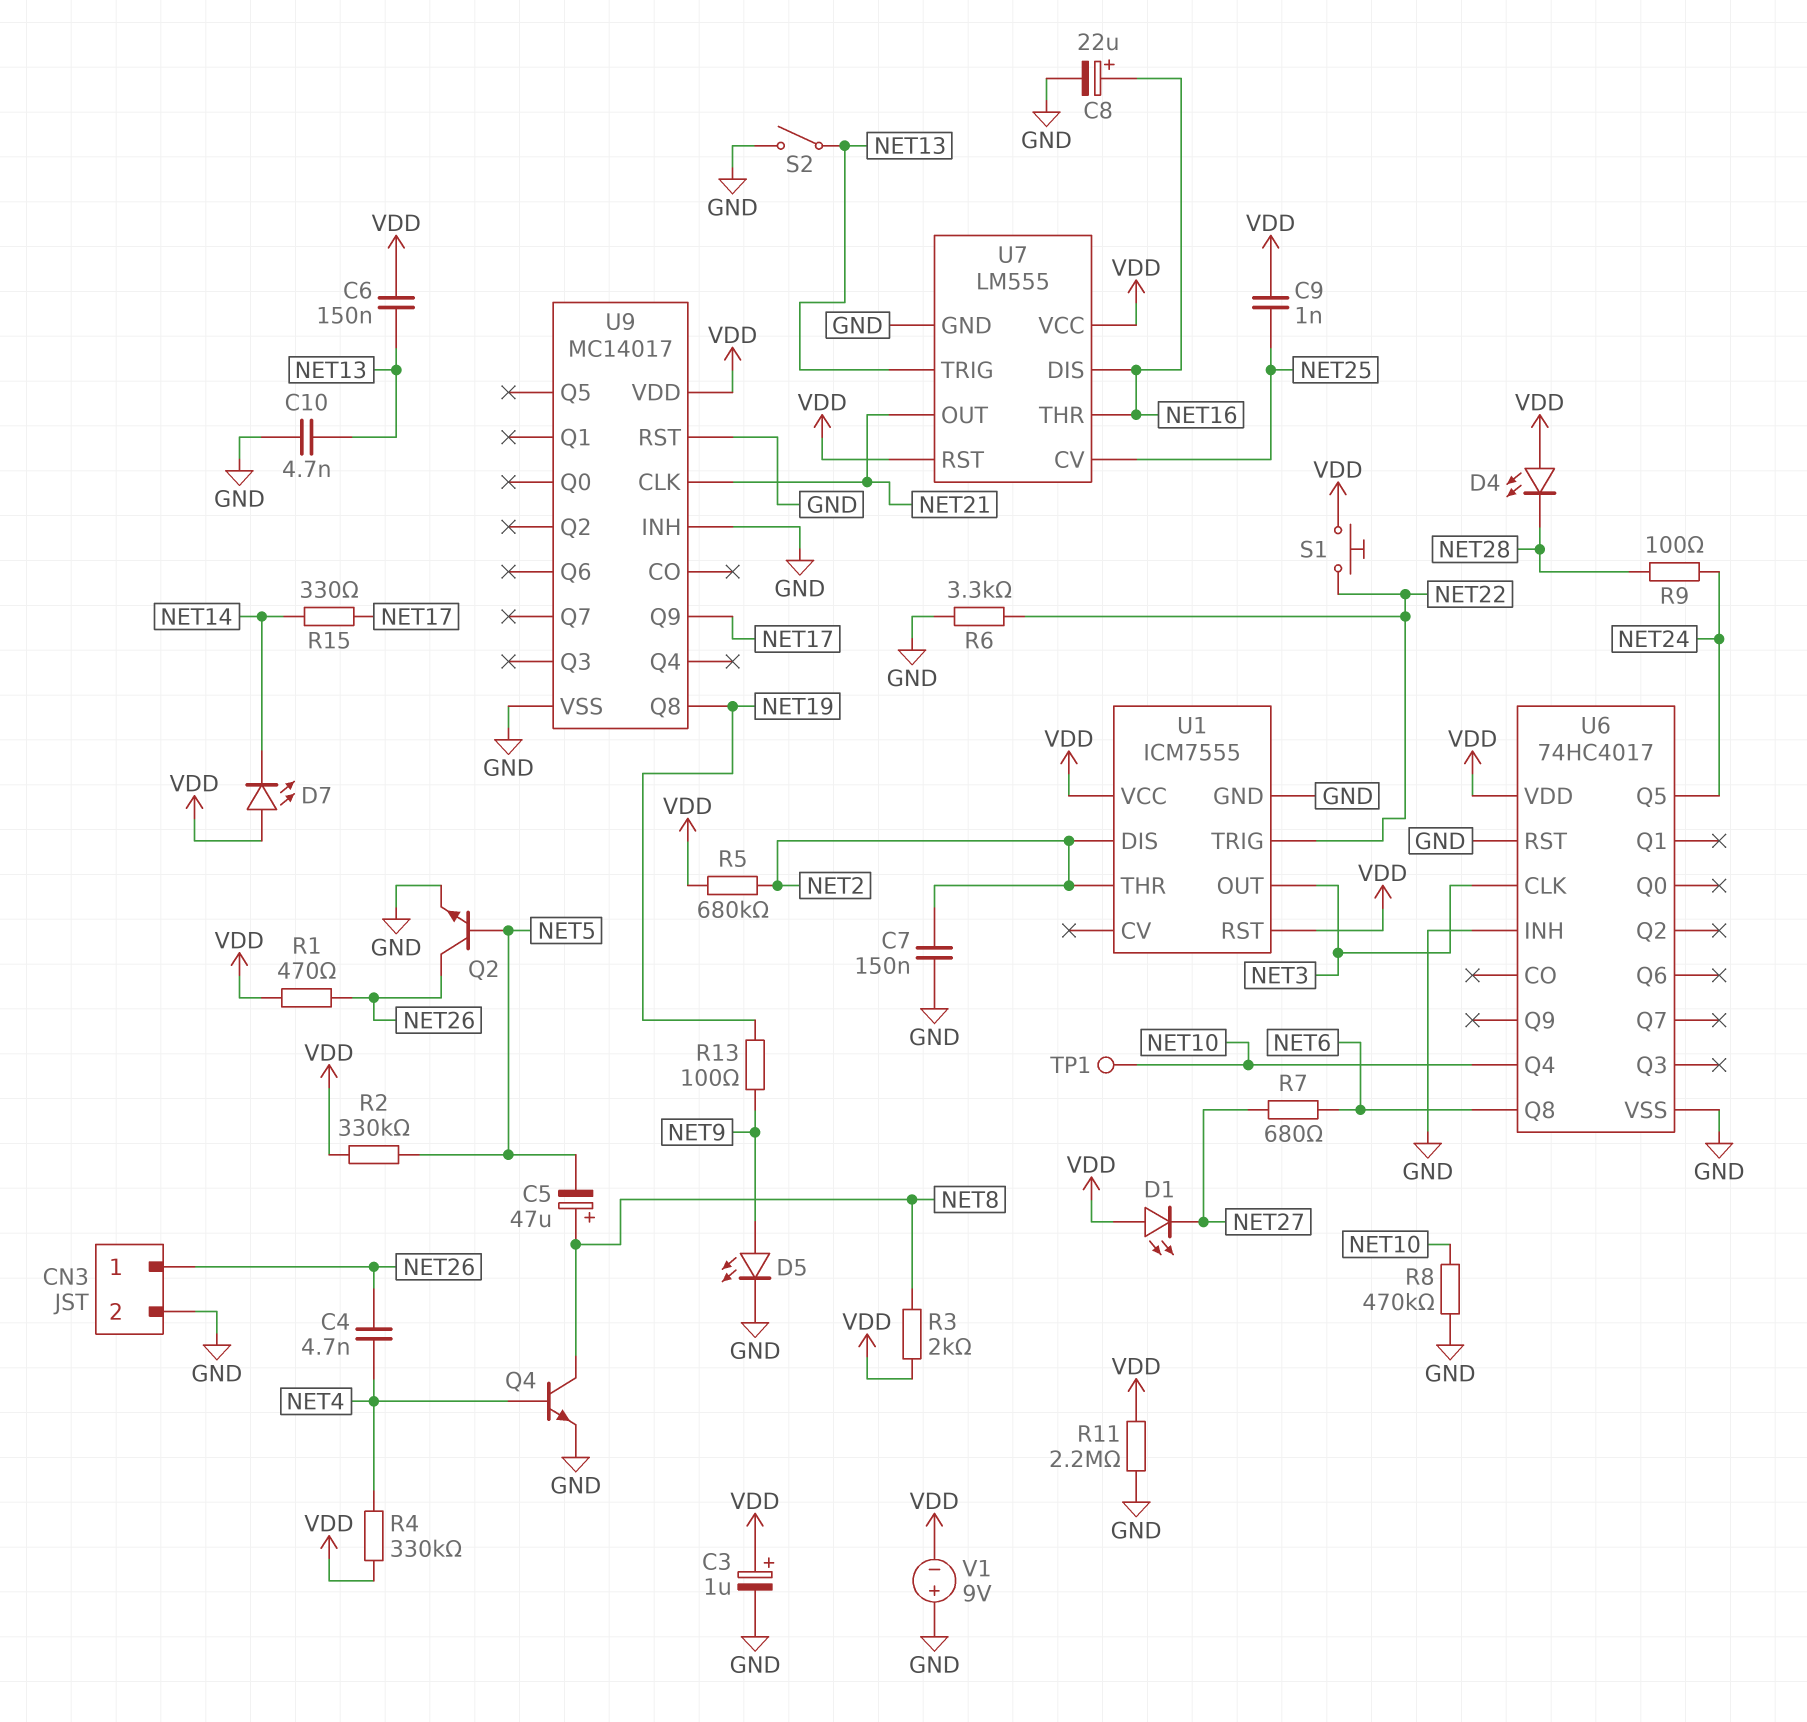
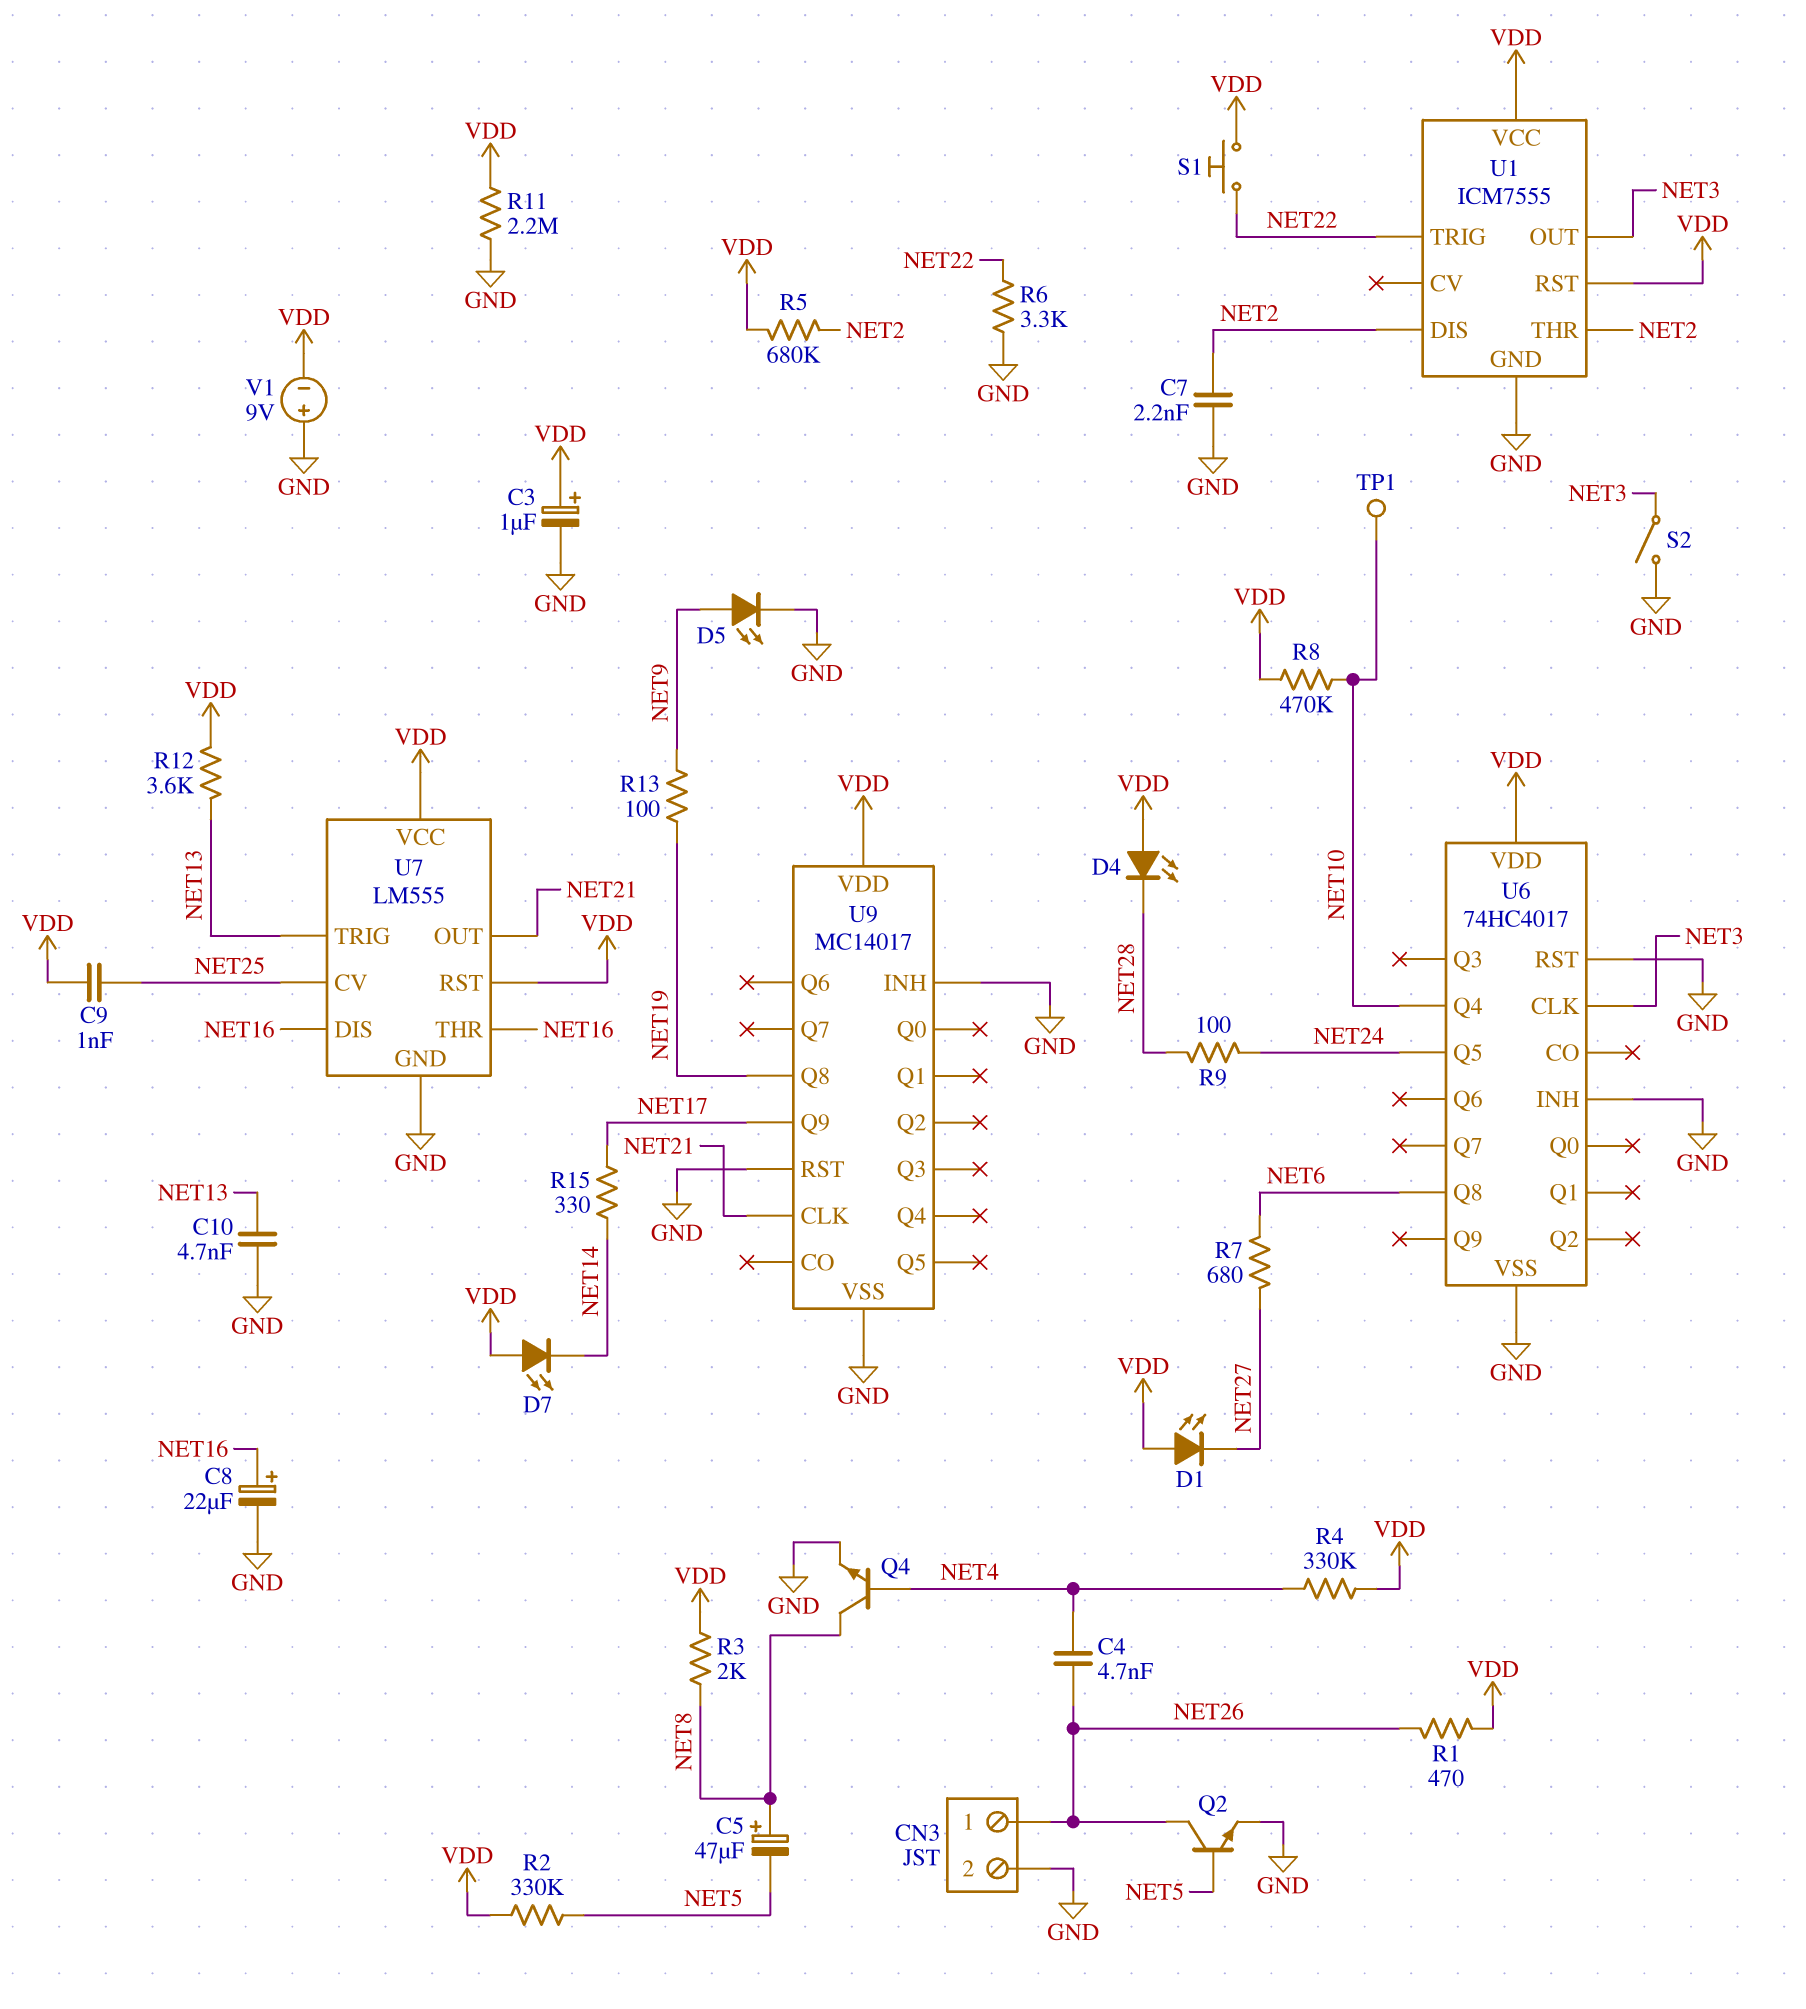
C6: 150nF (NET13, VDD) -> none
C7: 150nF (GND, NET2) -> 2.2nF (GND, NET2)
R8: 470k (GND, NET10) -> 470k (NET10, VDD)
R12: none -> 3.6k (NET13, VDD)
S2: switch (GND, NET13) -> switch (GND, NET3)

